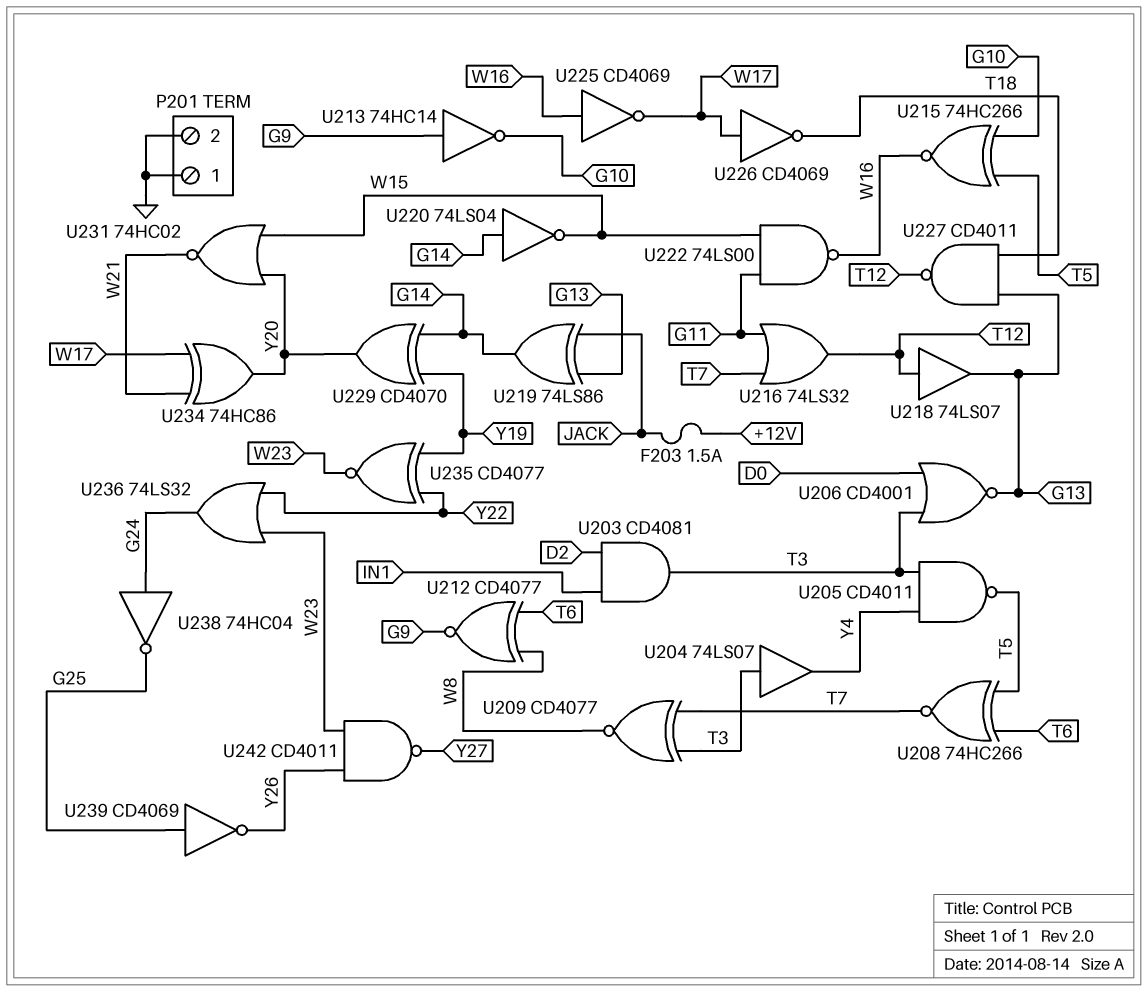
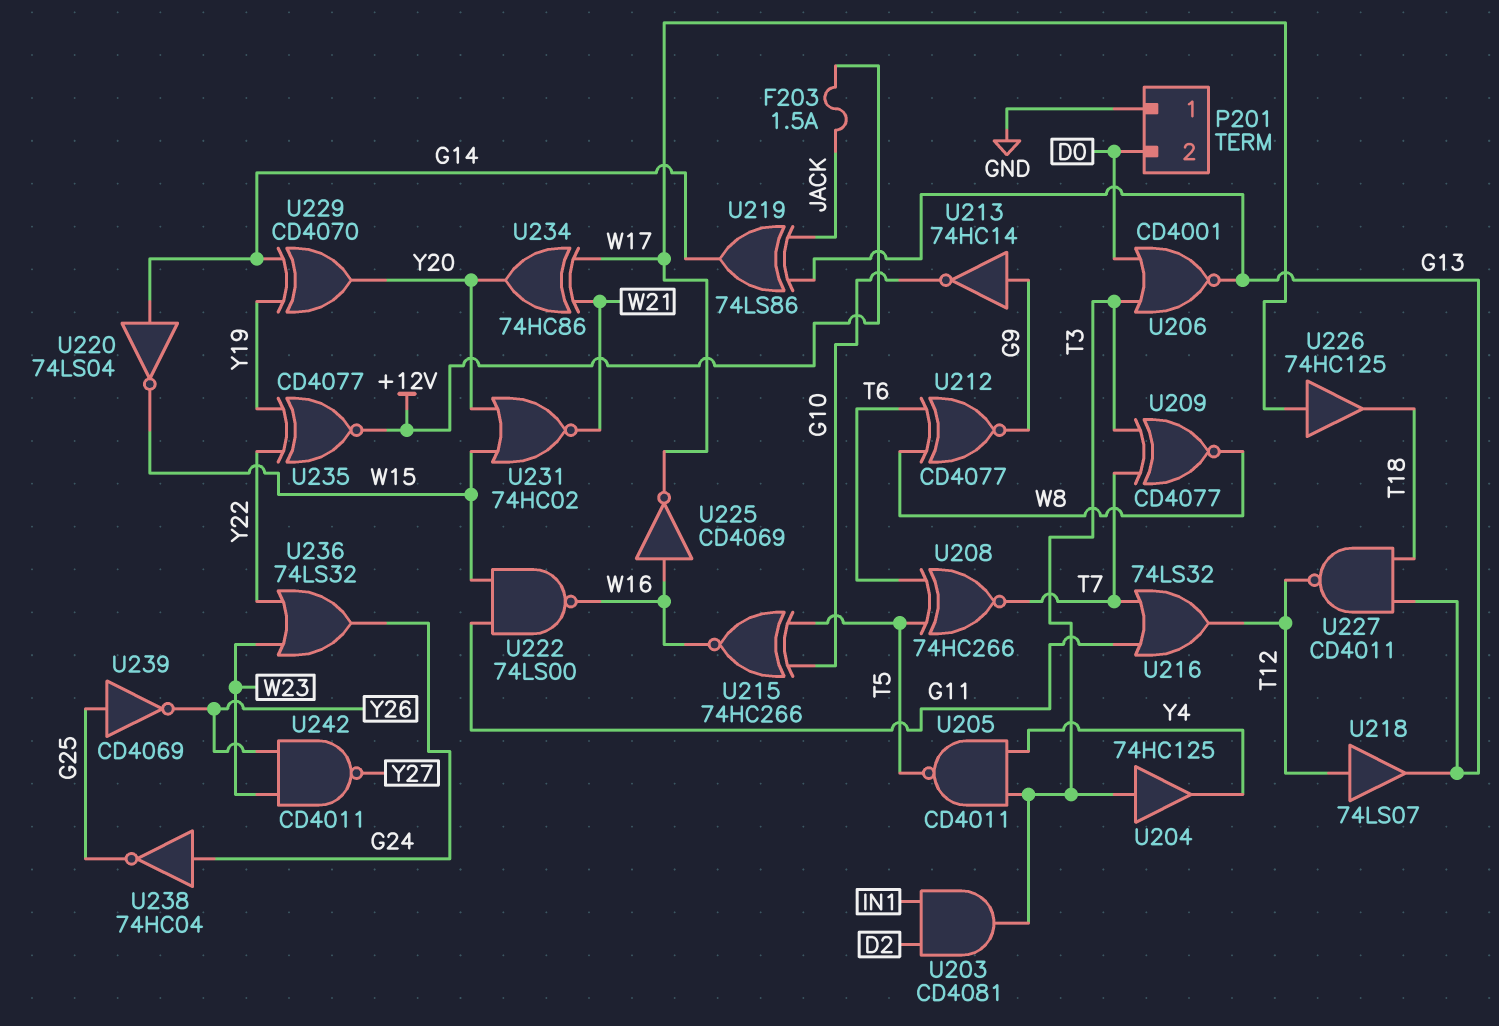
P201 pin 2: GND -> D0
U204: buffer 74LS07 (in T3, out Y4) -> buffer 74HC125 (in T3, out Y4)
U226: NOT CD4069 (in W17, out T18) -> buffer 74HC125 (in W17, out T18)
U235: XNOR CD4077 (in Y19, in Y22, out W23) -> XNOR CD4077 (in Y19, in Y22, out +12V)

